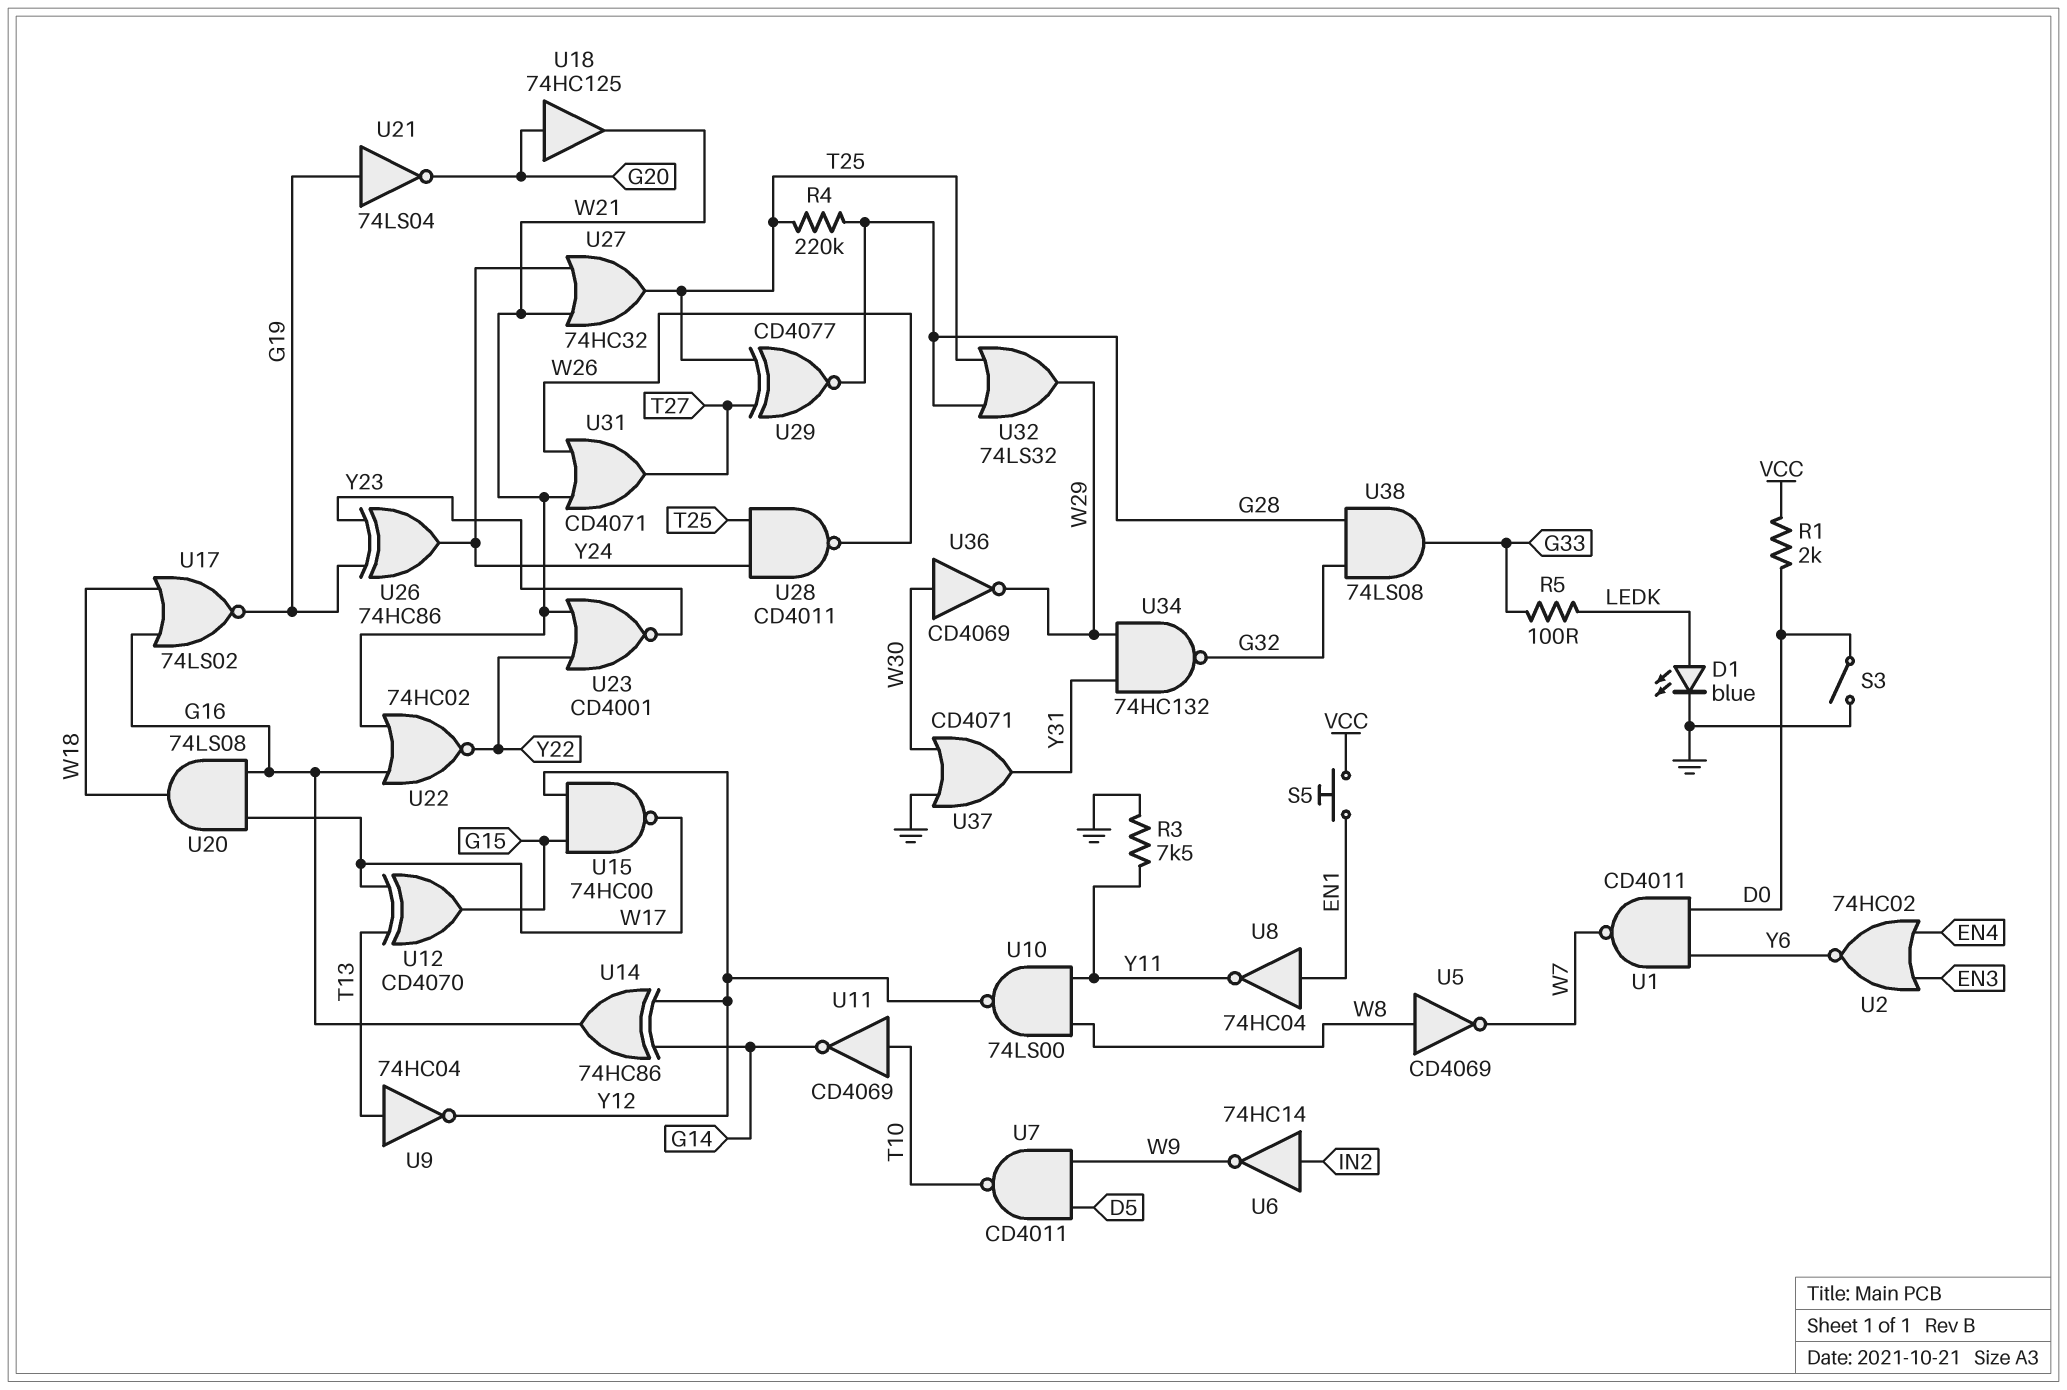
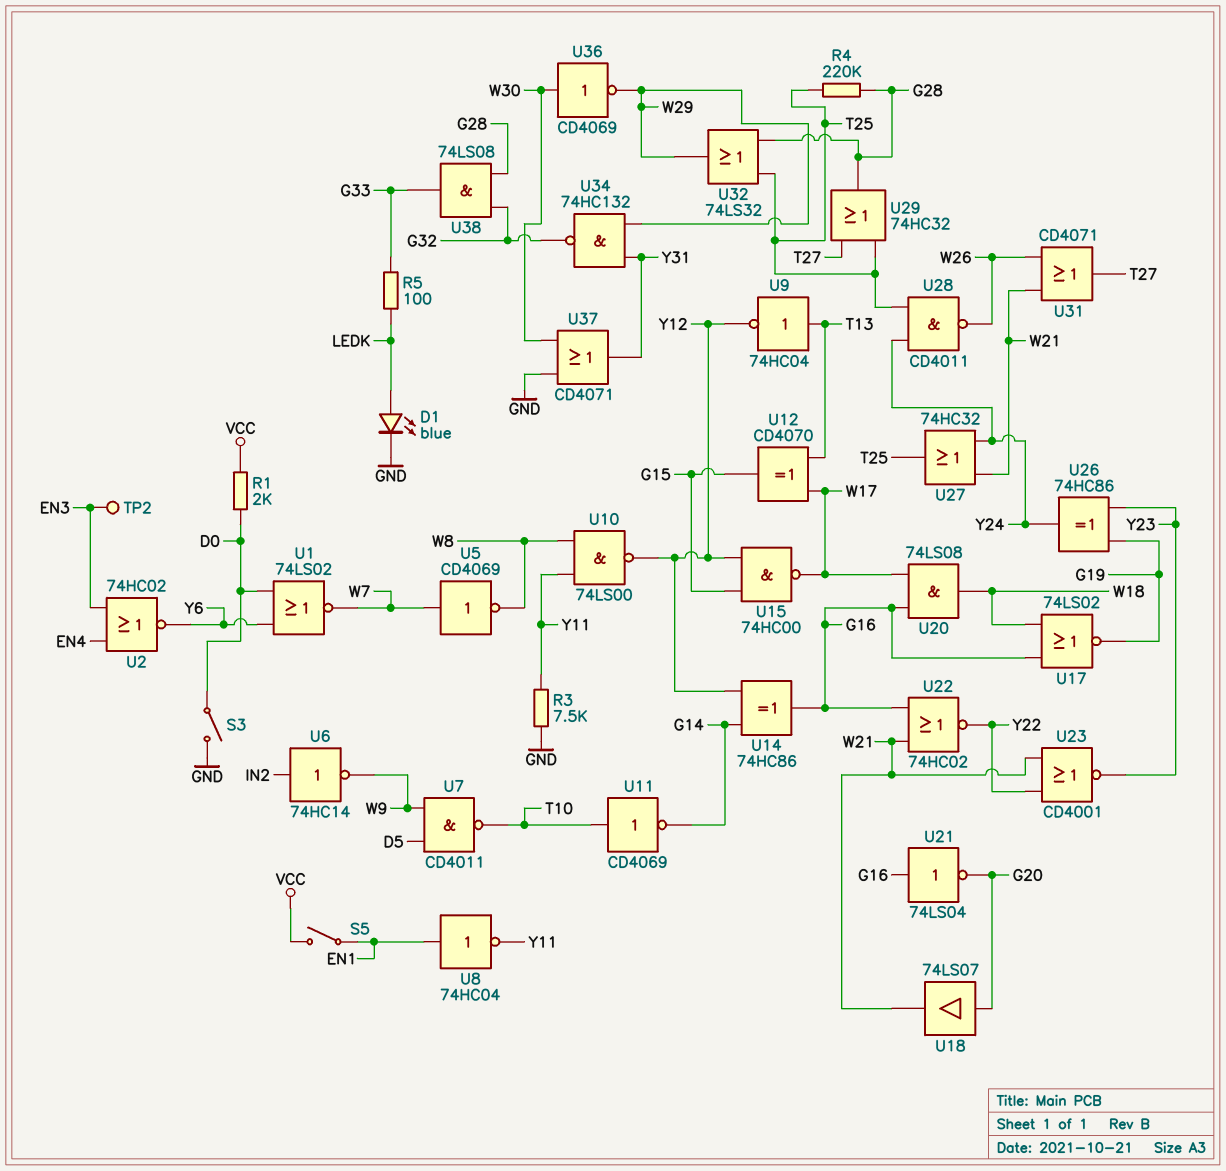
S5: button (EN1, VCC) -> switch (EN1, VCC)
TP2: none -> test point (EN3)
U1: NAND CD4011 (in D0, in Y6, out W7) -> NOR 74LS02 (in D0, in Y6, out W7)
U5: NOT CD4069 (in W8, out W7) -> NOT CD4069 (in W7, out W8)
U18: buffer 74HC125 (in G20, out W21) -> buffer 74LS07 (in G20, out W21)
U21: NOT 74LS04 (in G19, out G20) -> NOT 74LS04 (in G16, out G20)
U29: XNOR CD4077 (in T25, in T27, out G28) -> OR 74HC32 (in T25, in T27, out G28)

